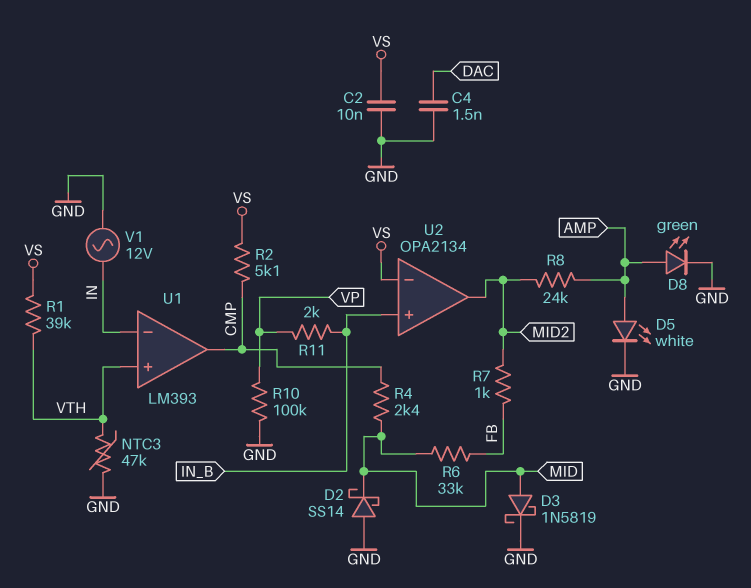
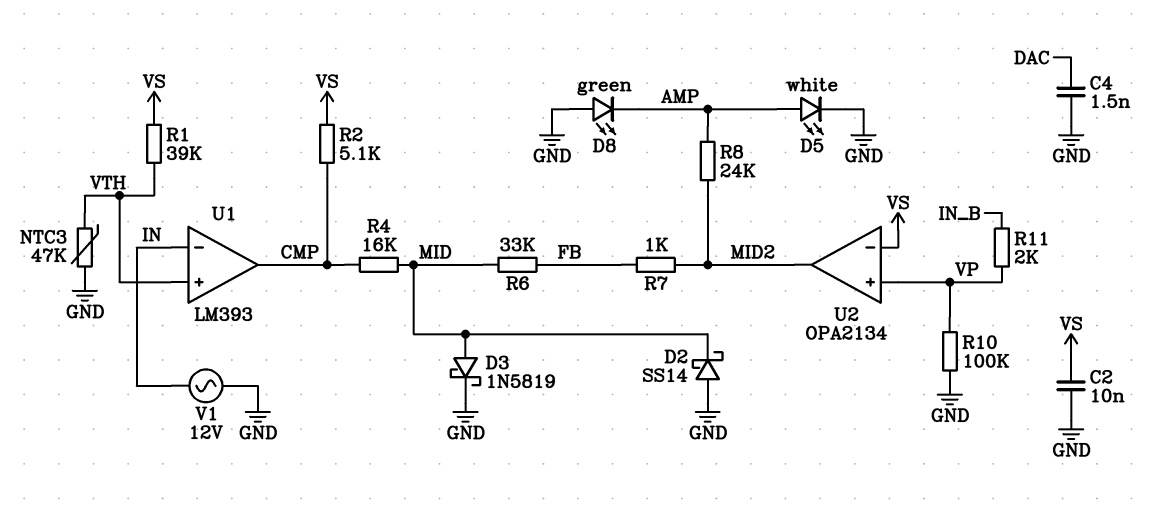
D8: LED green (A AMP, K GND) -> LED green (A GND, K AMP)
R4: 2.4k (CMP, MID) -> 16k (CMP, MID)
U2 pin in+: IN_B -> VP

